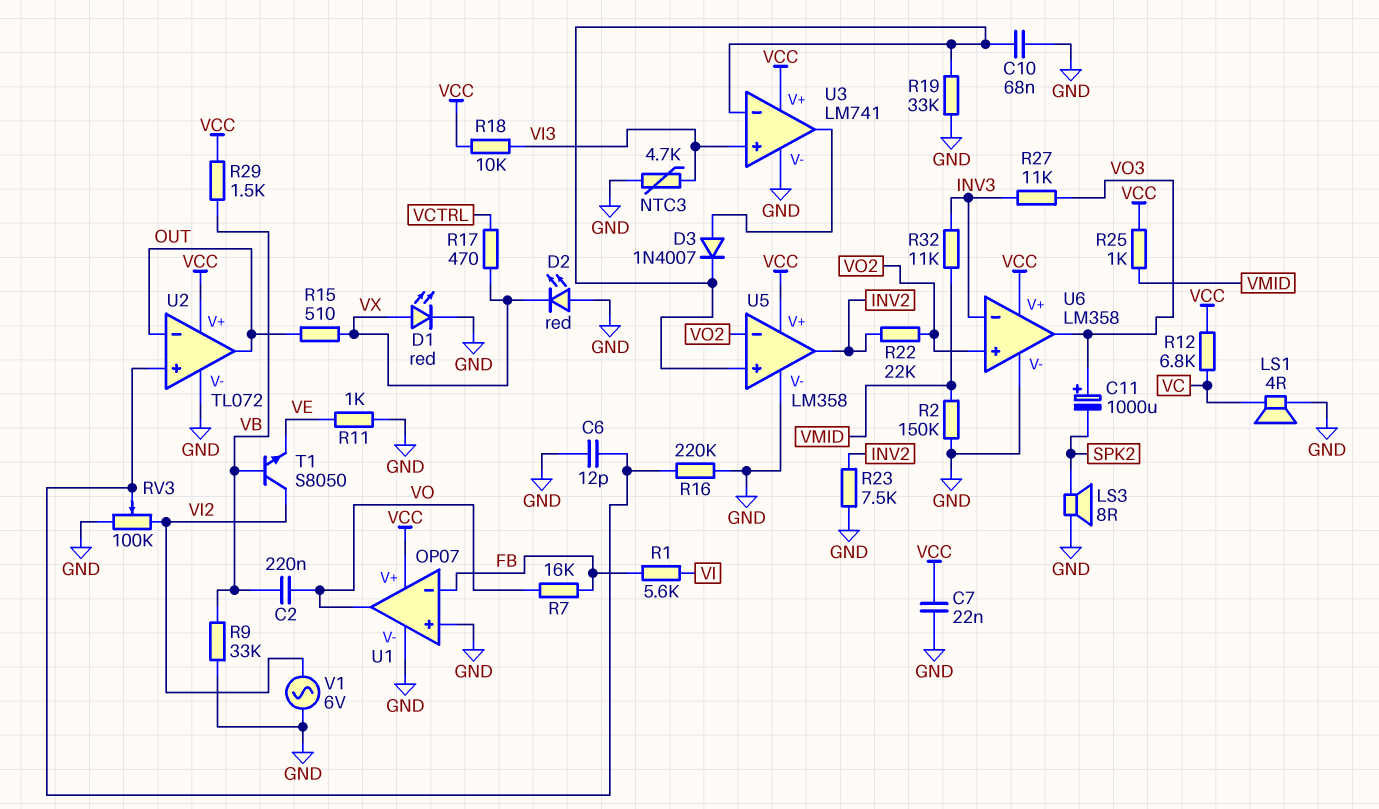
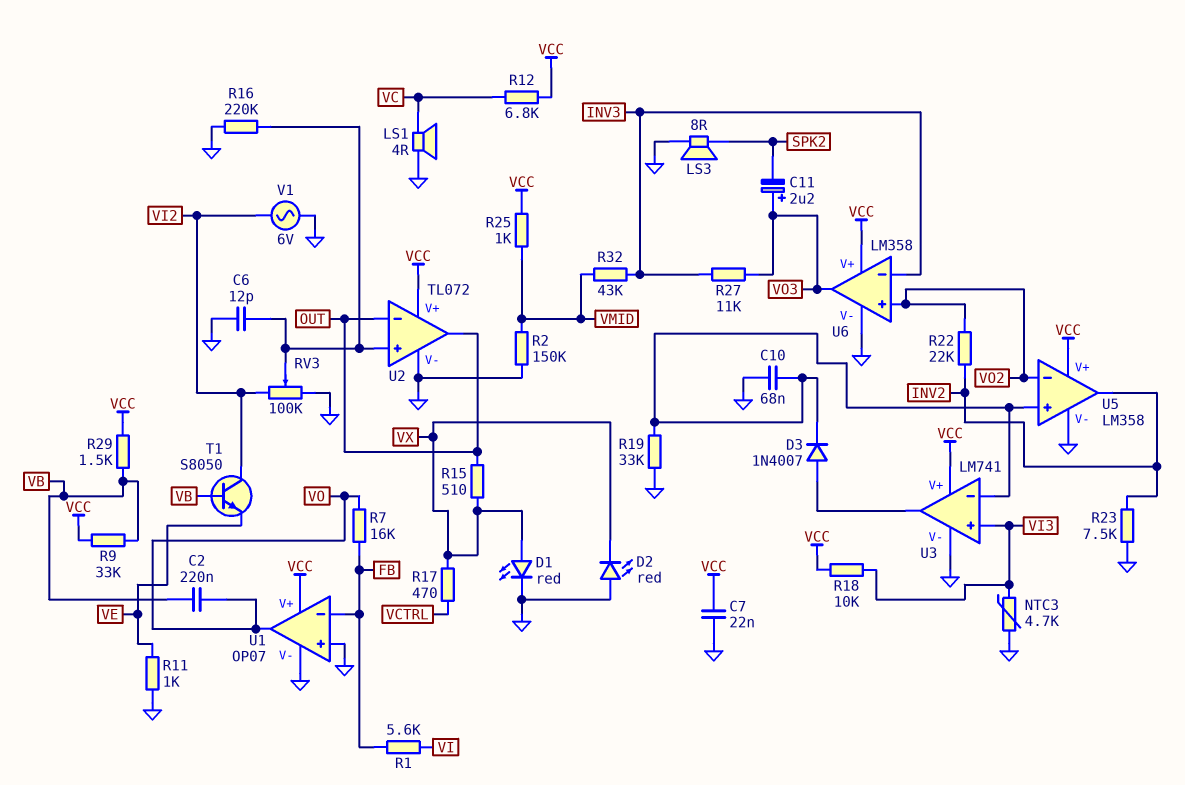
C11: 1000uF (plus VO3, minus SPK2) -> 2.2uF (plus VO3, minus SPK2)
R9: 33k (GND, VB) -> 33k (VB, VCC)
R32: 11k (INV3, VMID) -> 43k (INV3, VMID)

